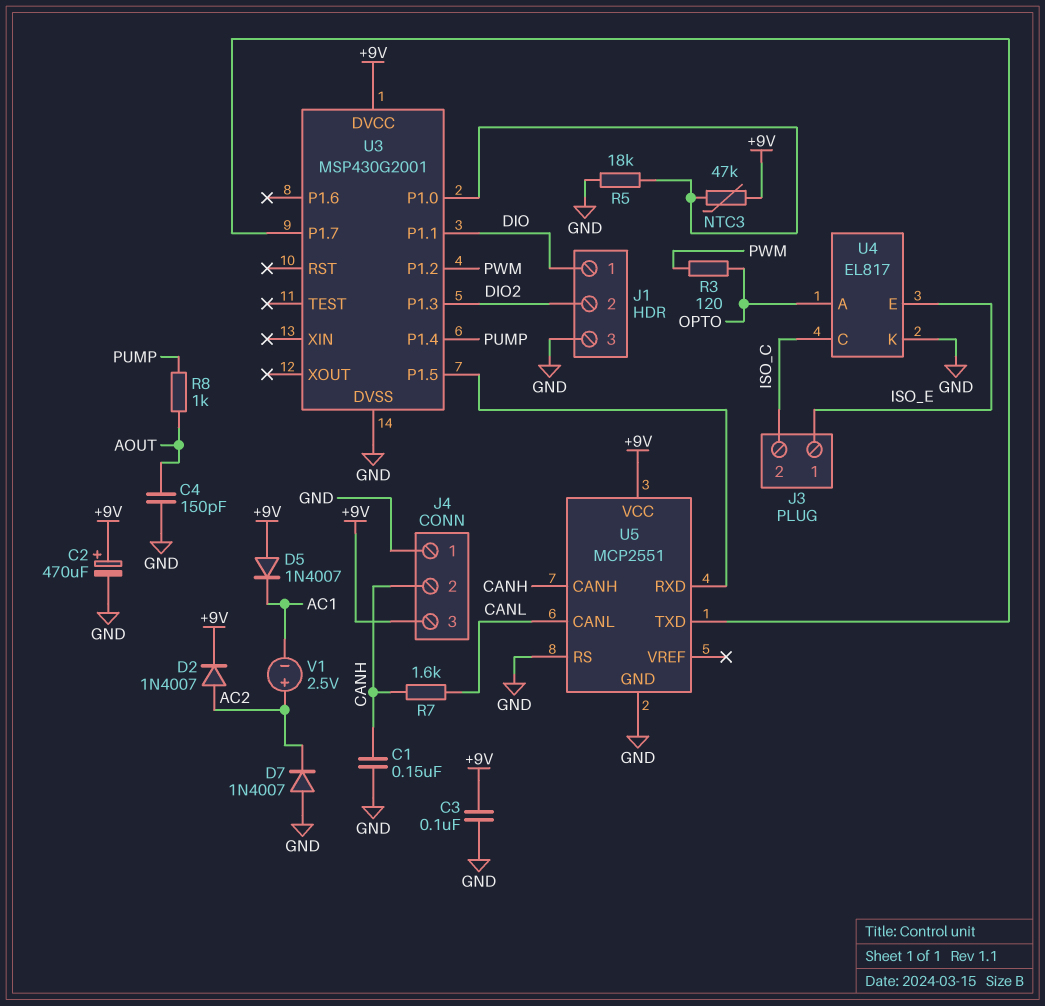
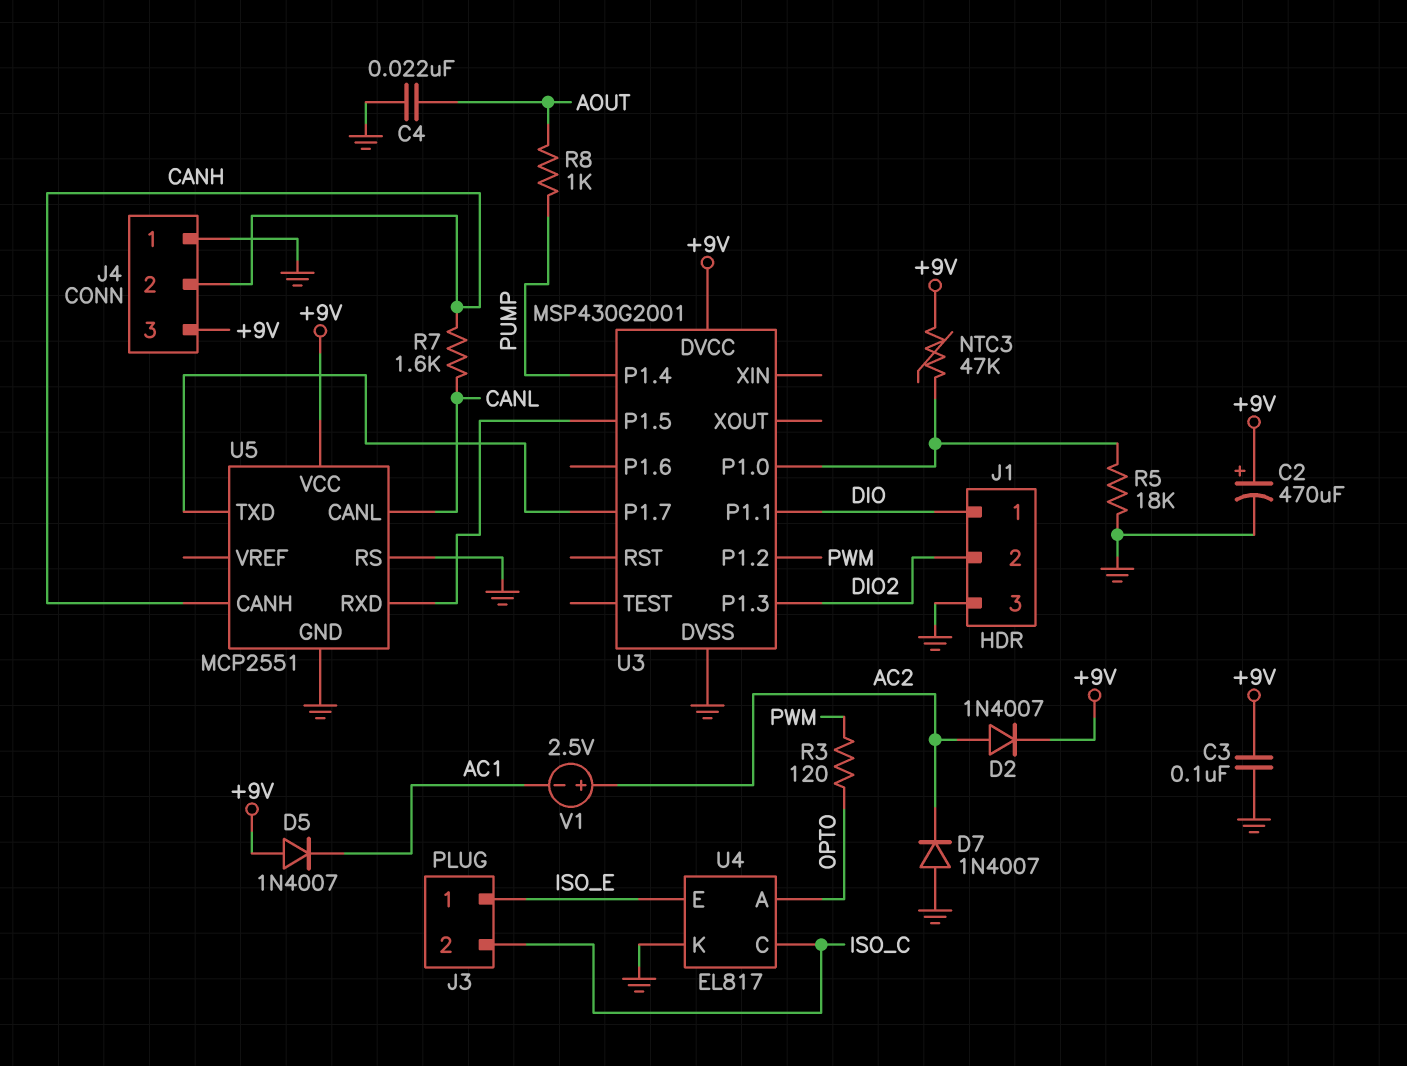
C1: 150nF (CANH, GND) -> none
C4: 150pF (AOUT, GND) -> 22nF (AOUT, GND)

